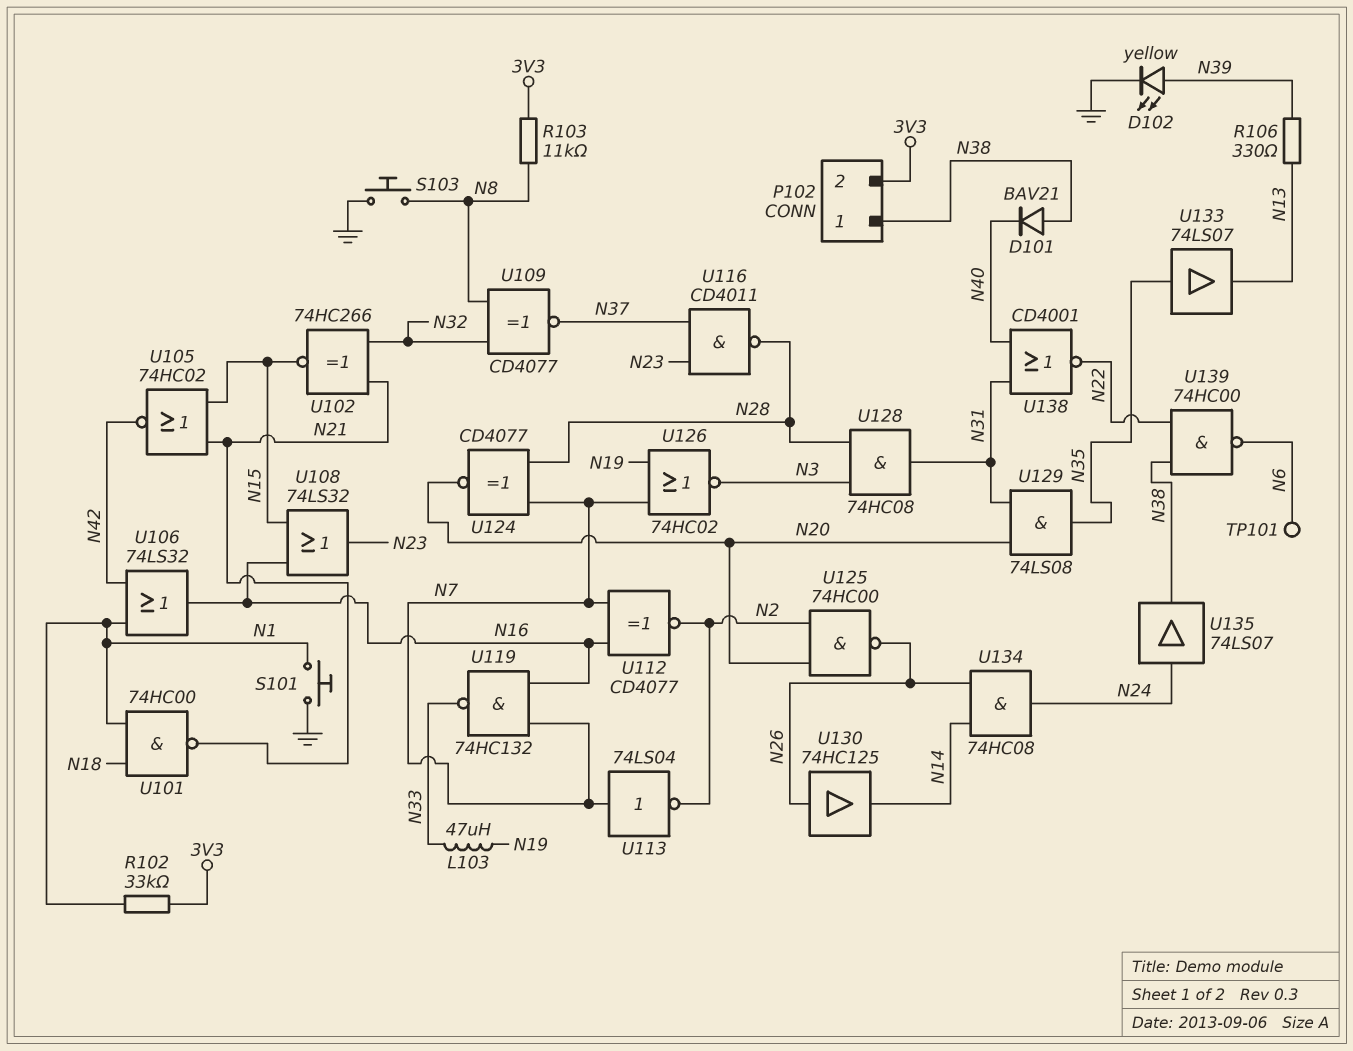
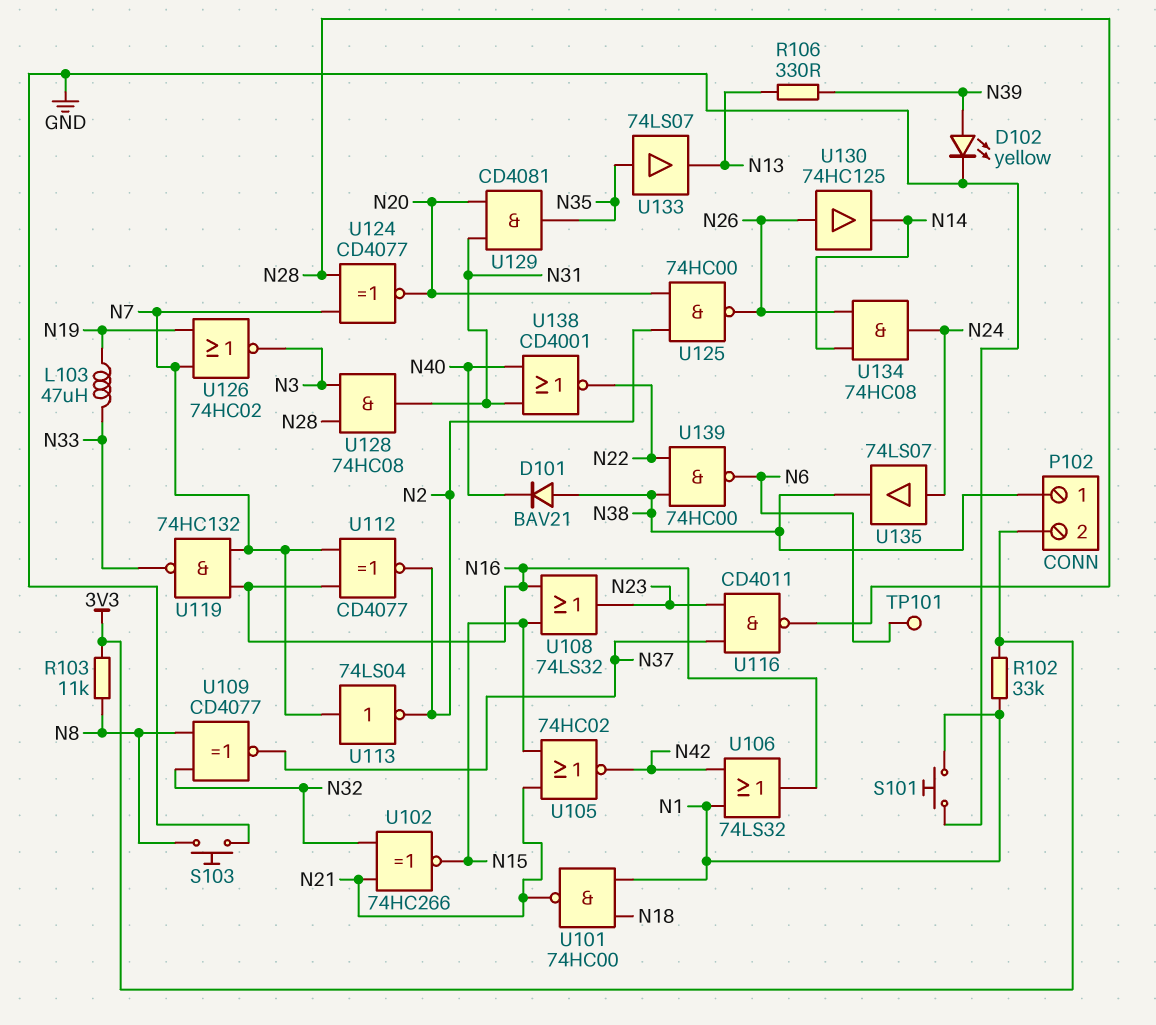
U129: AND 74LS08 (in N20, in N31, out N35) -> AND CD4081 (in N20, in N31, out N35)

